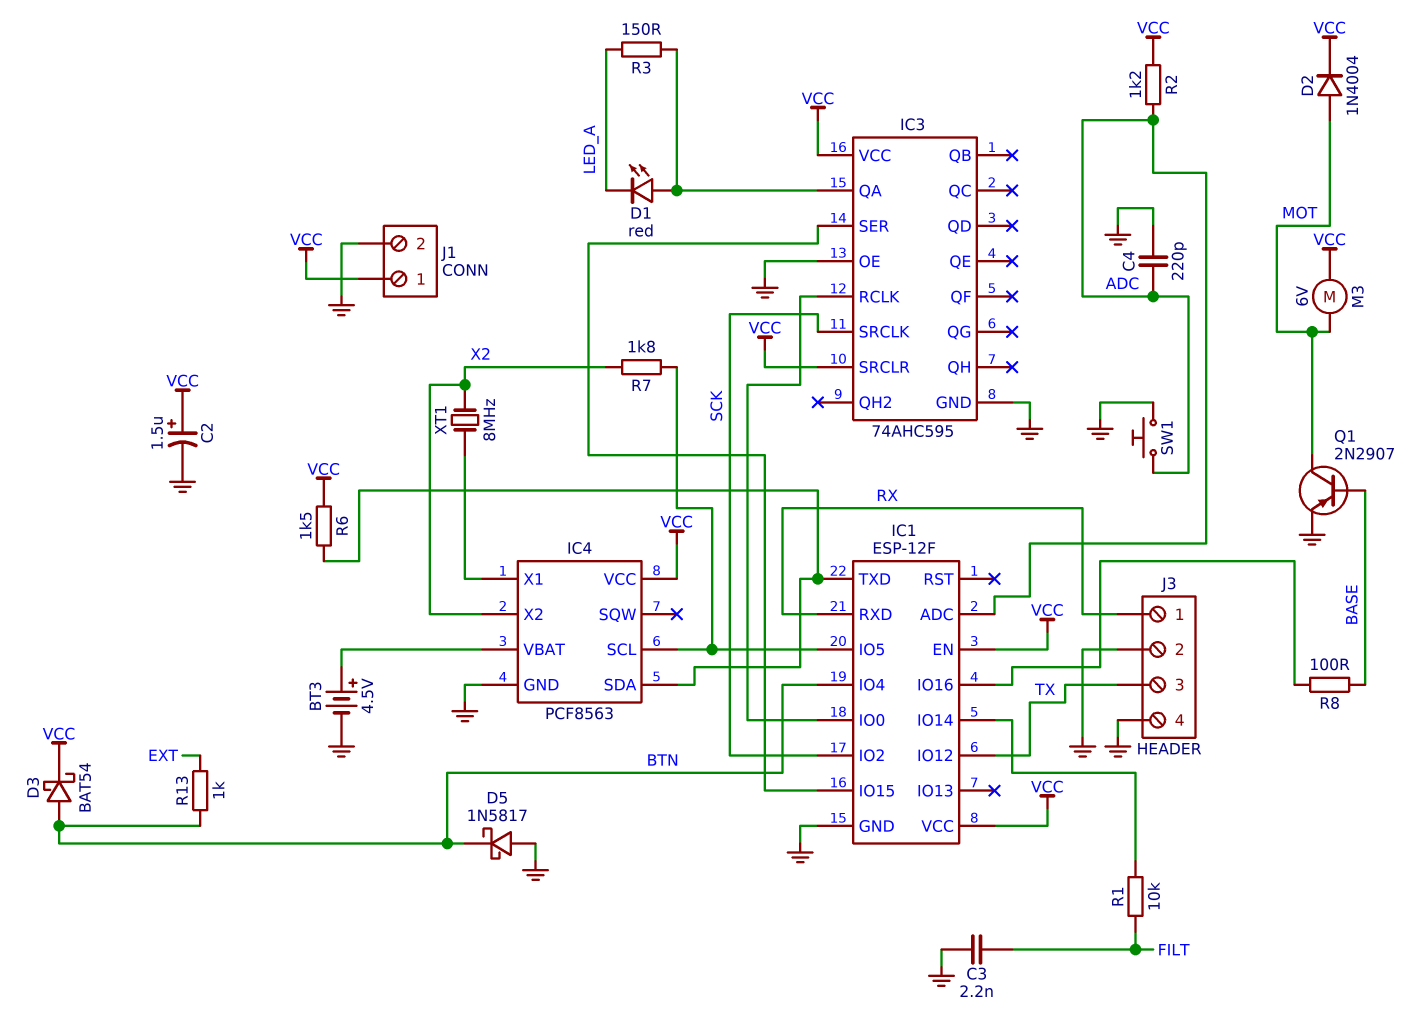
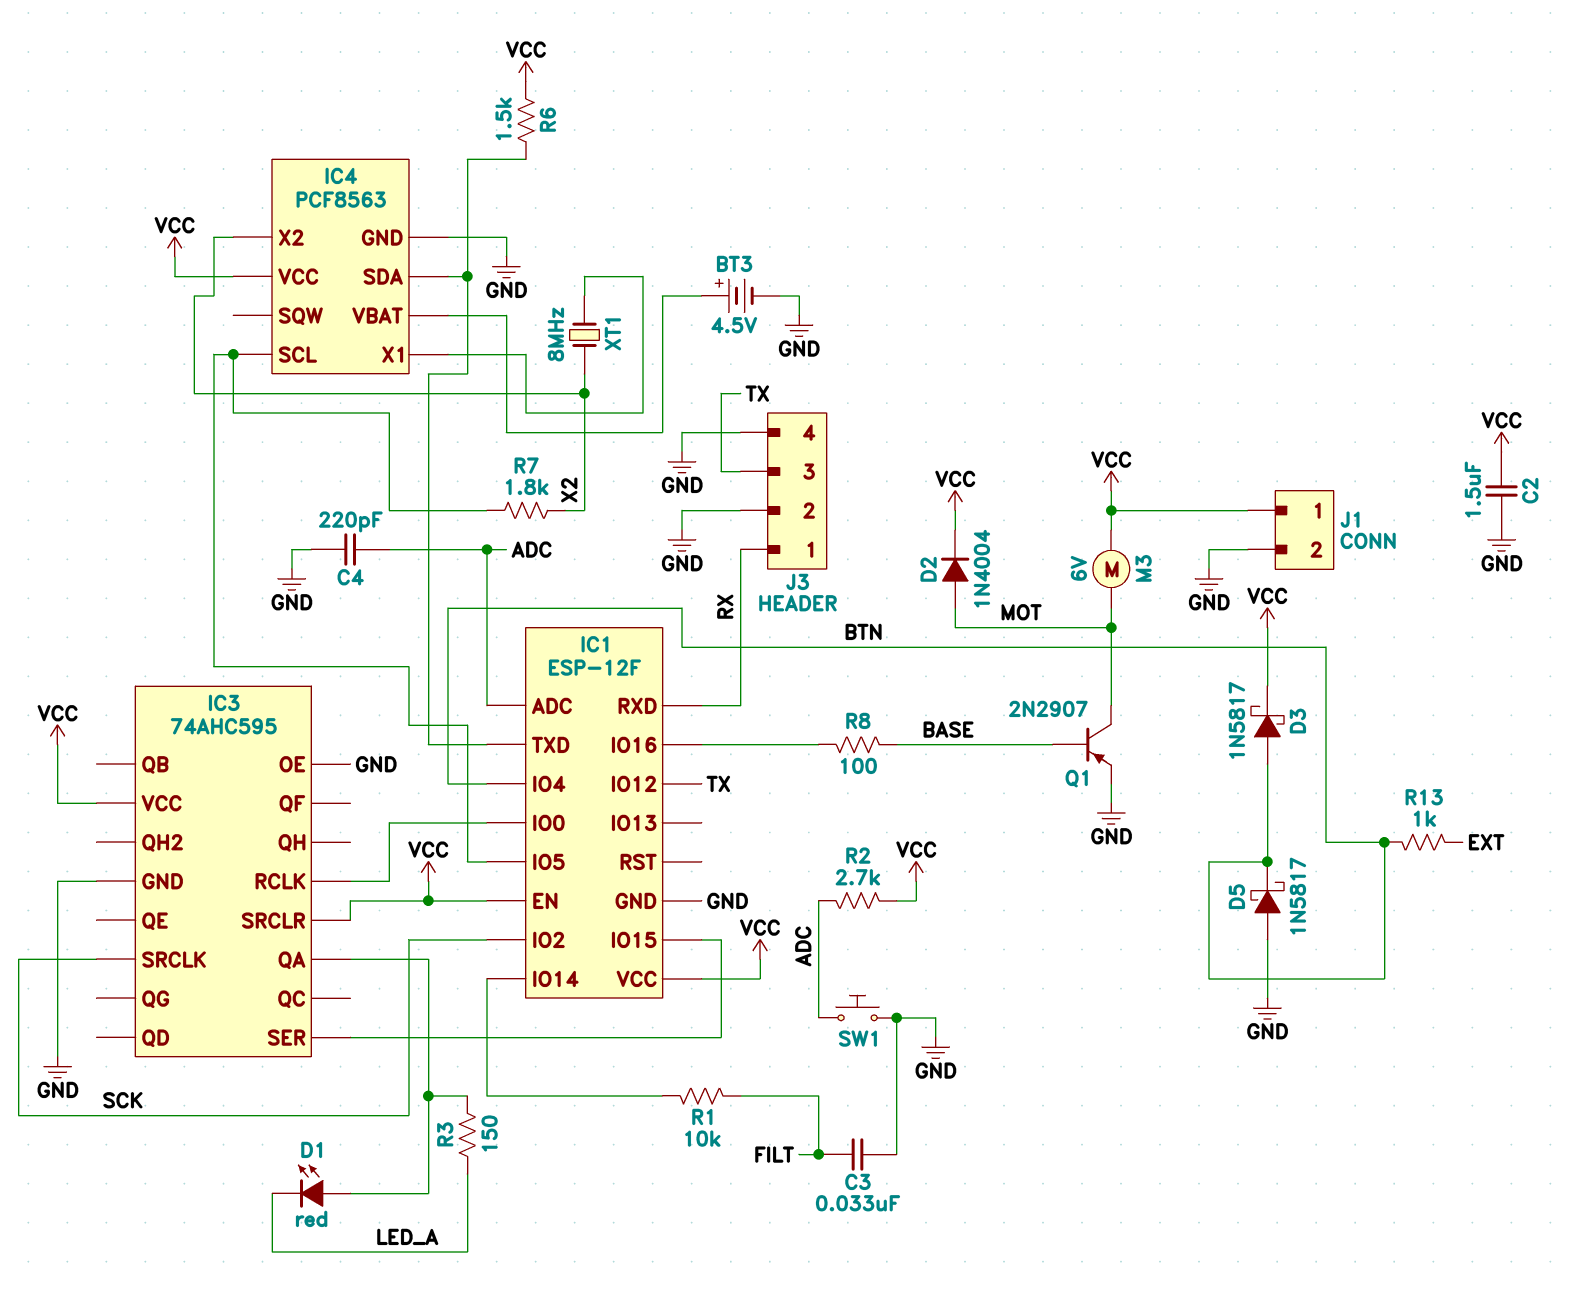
C2: 1.5uF (plus VCC, minus GND) -> 1.5uF (GND, VCC)
C3: 2.2nF (FILT, GND) -> 33nF (FILT, GND)
D3: schottky BAT54 (A BTN, K VCC) -> schottky 1N5817 (A BTN, K VCC)
R2: 1.2k (ADC, VCC) -> 2.7k (ADC, VCC)

